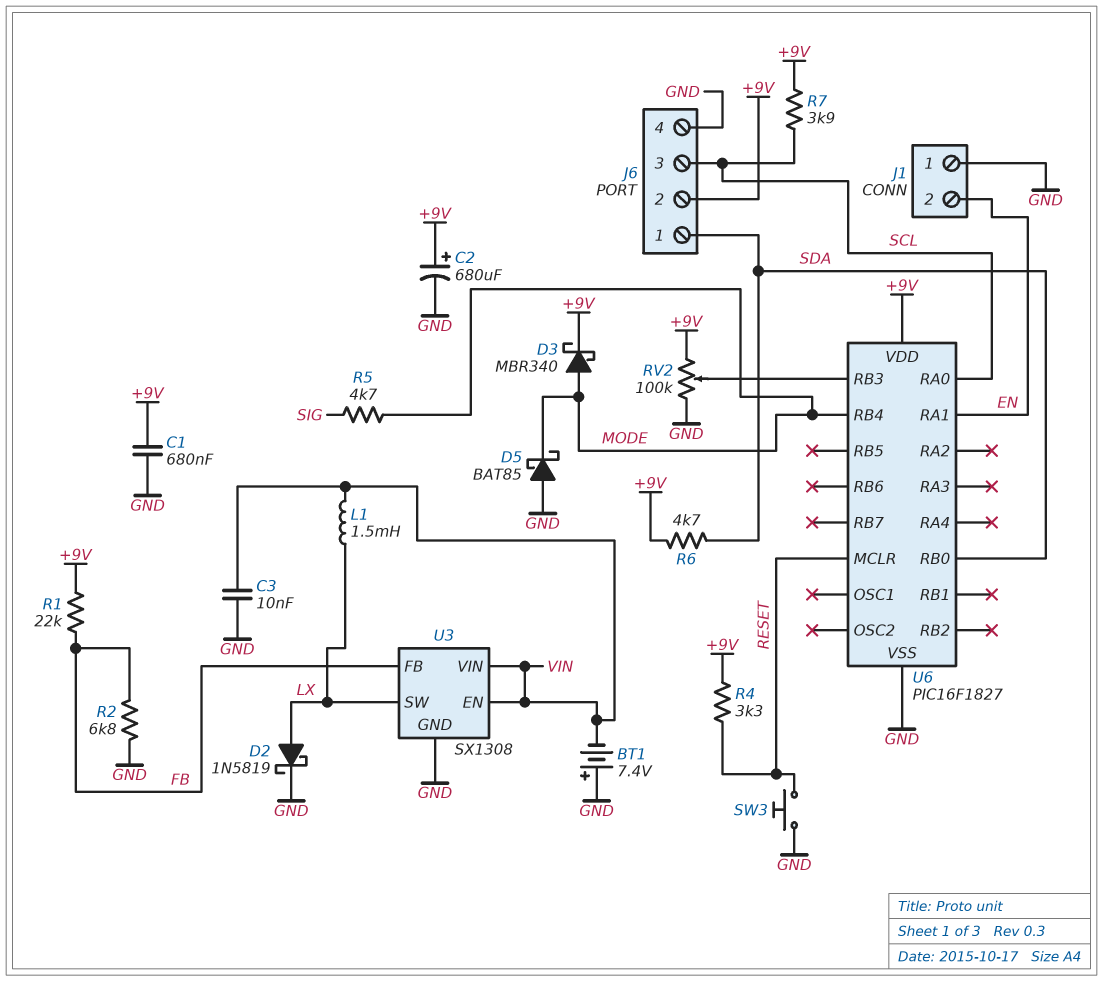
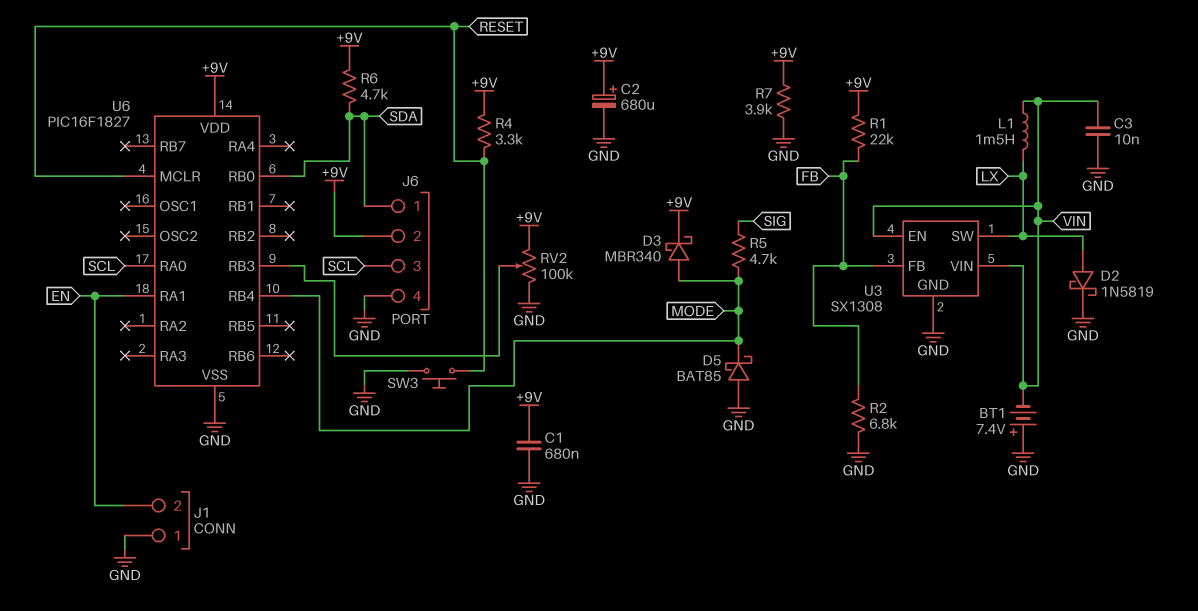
R7: 3.9k (+9V, SCL) -> 3.9k (+9V, GND)

